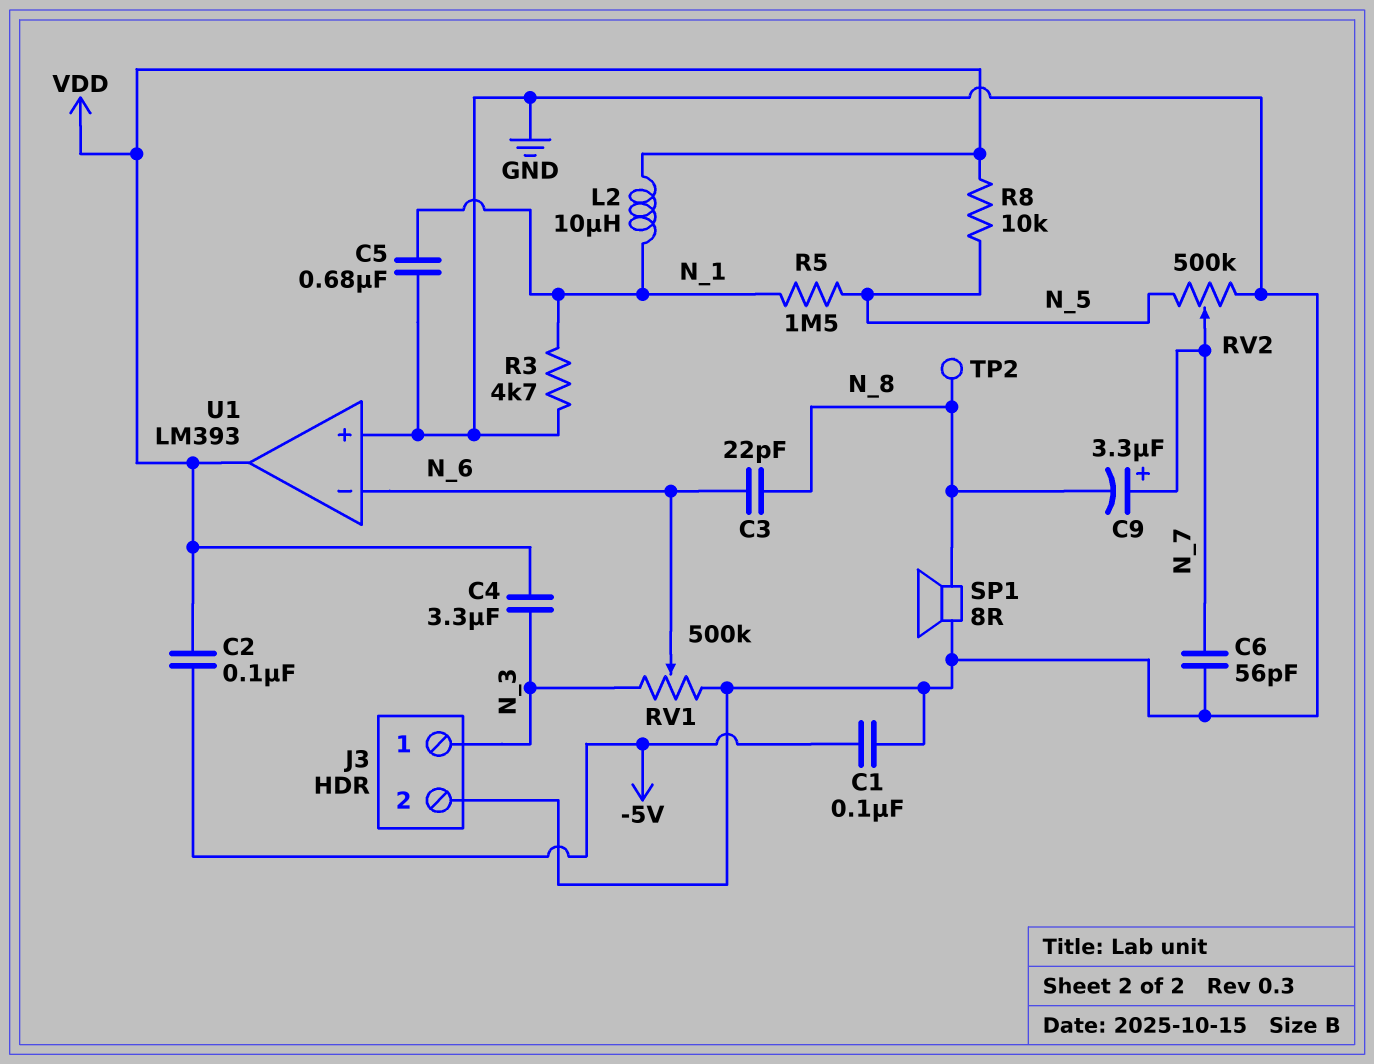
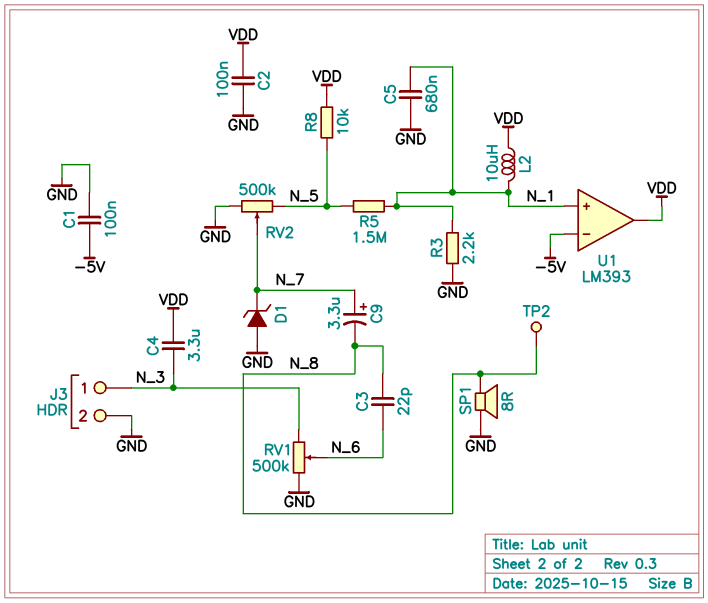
C2: 100nF (-5V, VDD) -> 100nF (GND, VDD)
C6: 56pF (GND, N_7) -> none
D1: none -> zener (A GND, K N_7)
R3: 4.7k (GND, N_1) -> 2.2k (GND, N_1)
U1 pin in+: GND -> N_1
U1 pin in-: N_6 -> -5V

